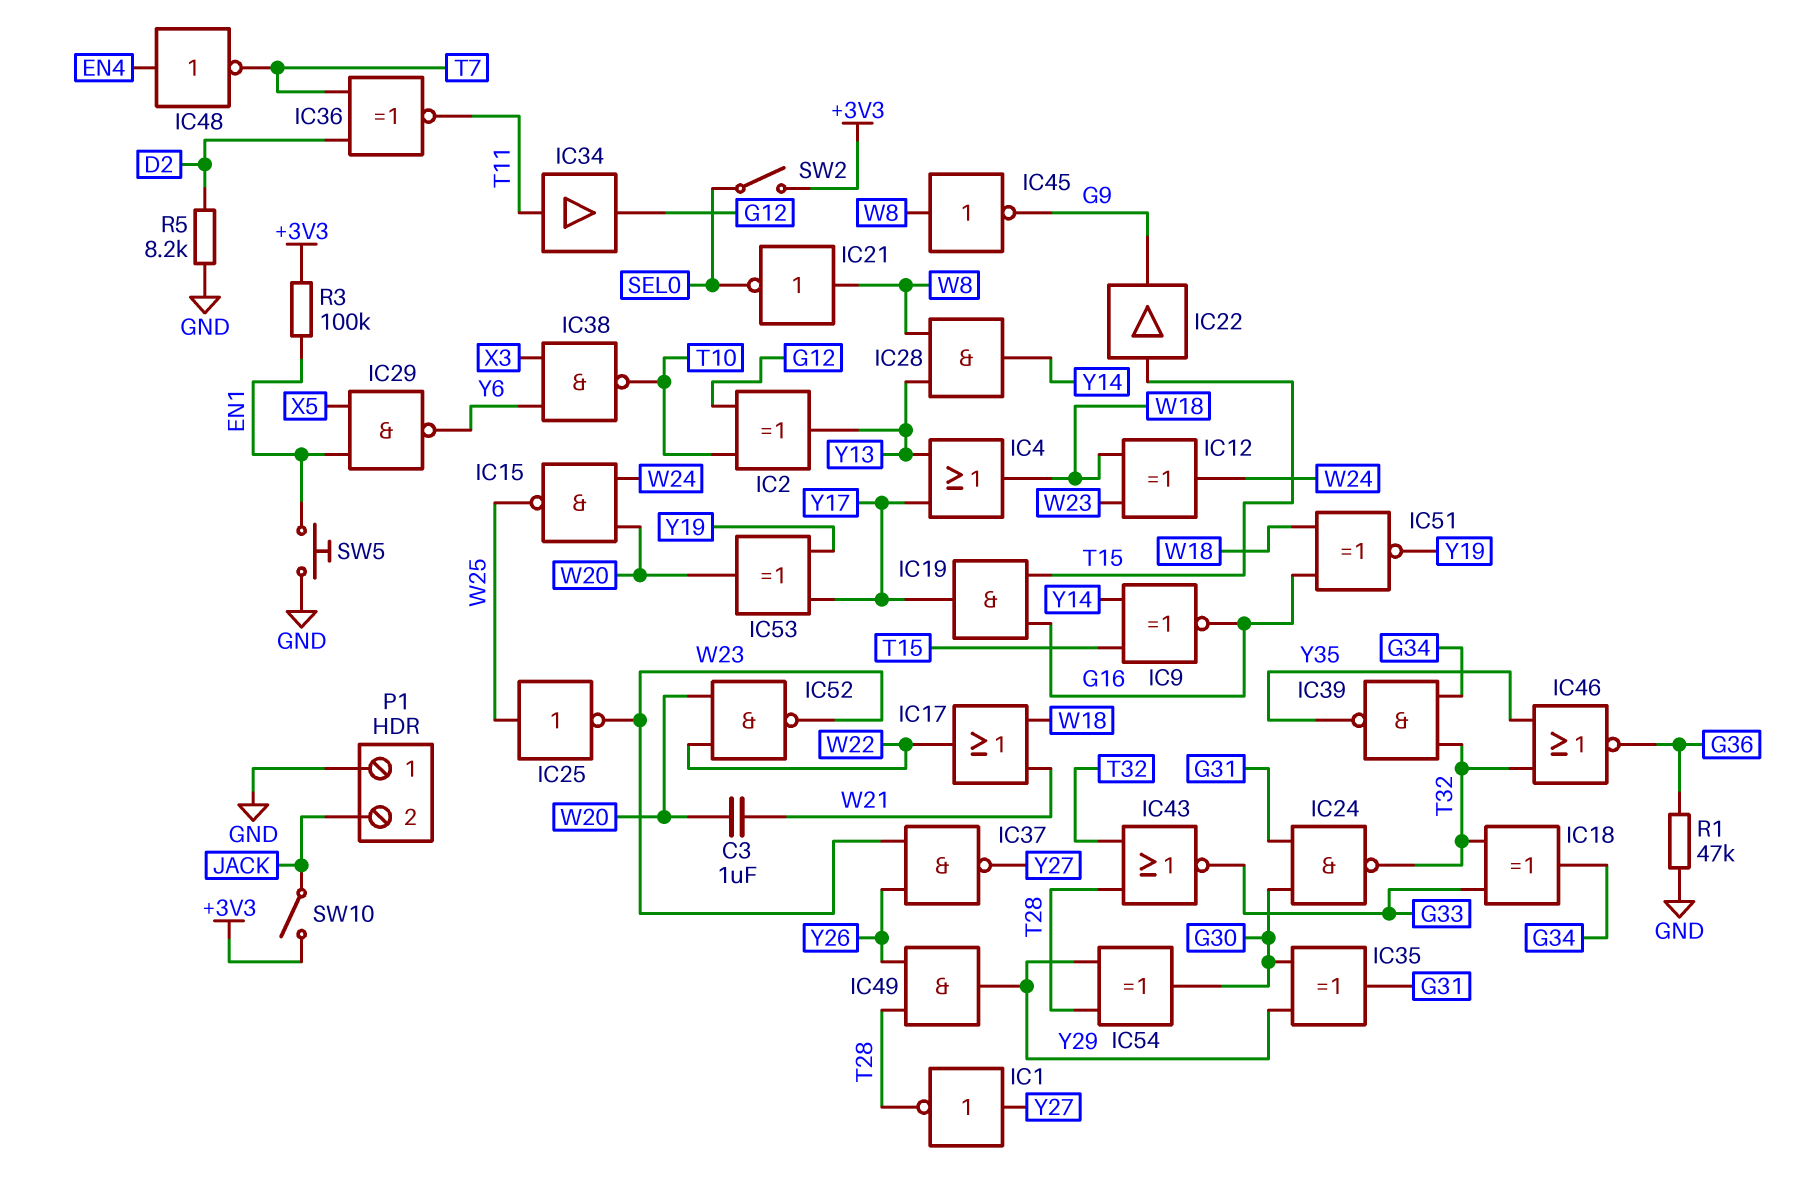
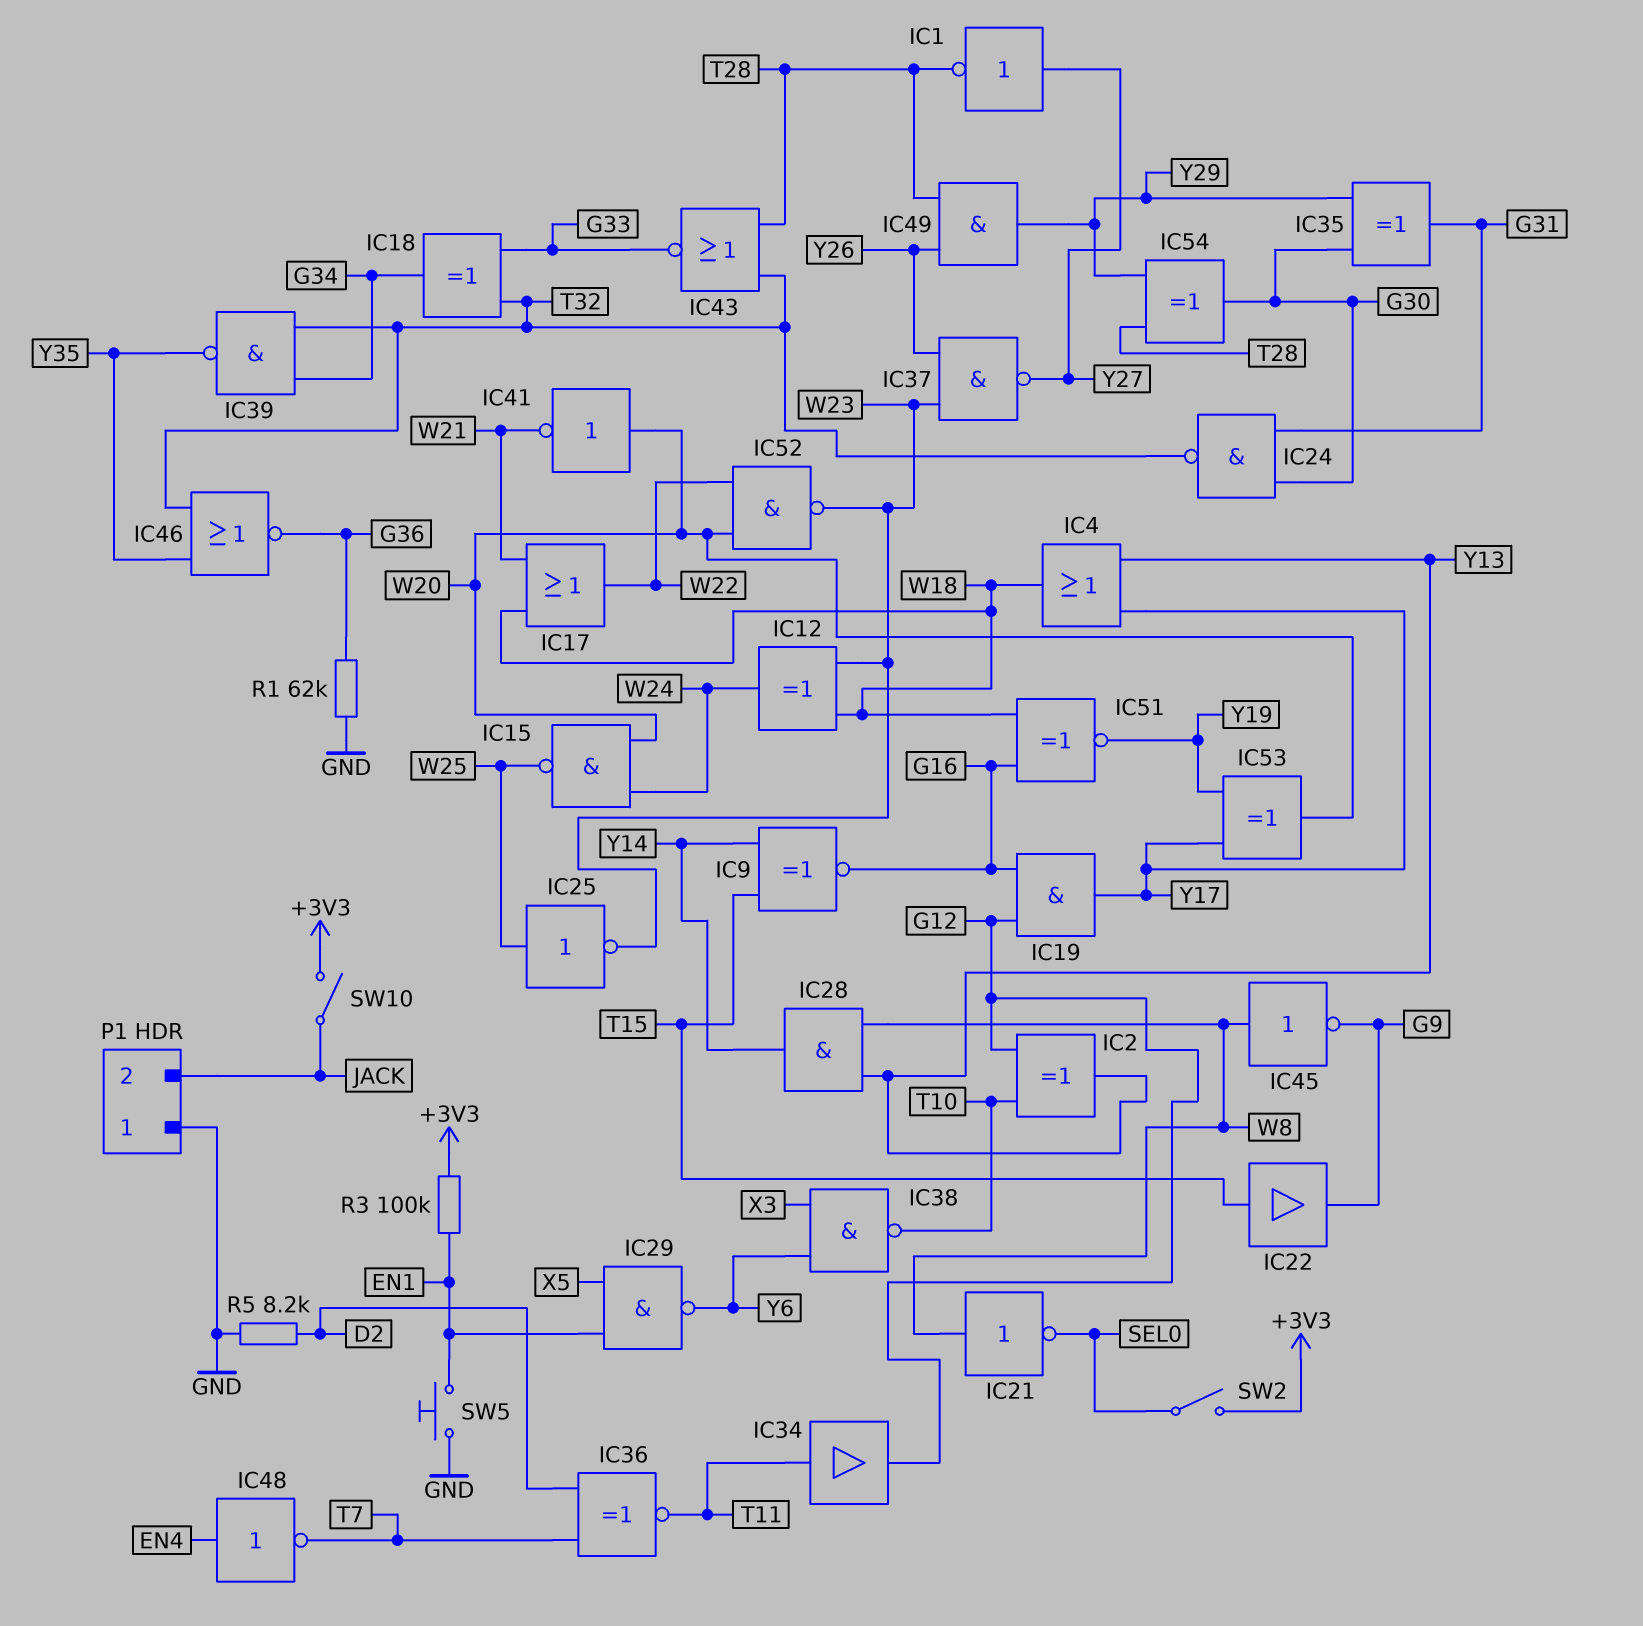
C3: 1uF (W20, W21) -> none
IC19: AND (in G16, in T15, out Y17) -> AND (in G12, in G16, out Y17)
IC41: none -> NOT (in W20, out W21)
R1: 47k (G36, GND) -> 62k (G36, GND)

